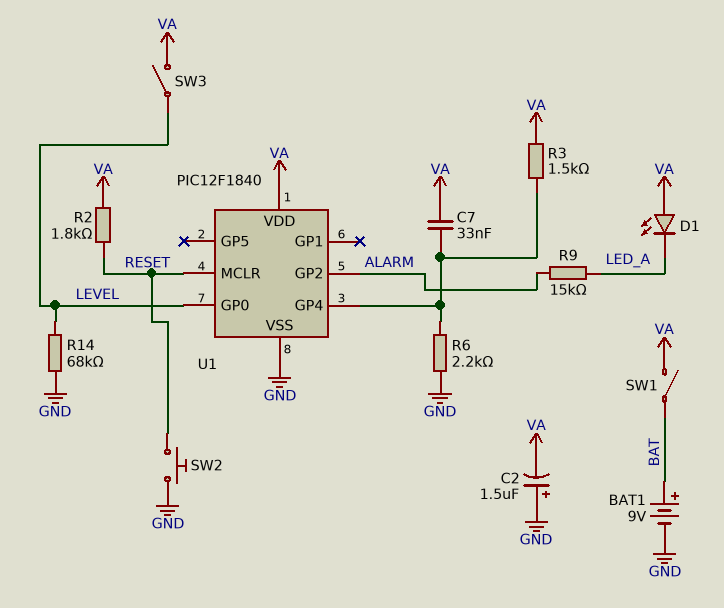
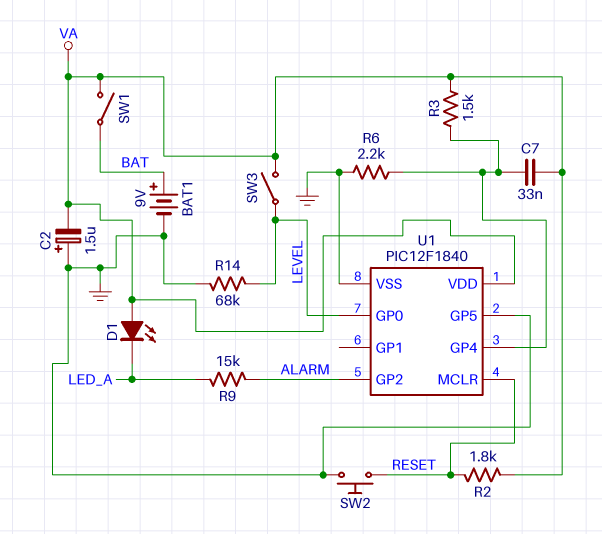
U1 pin GP5: none -> GND

